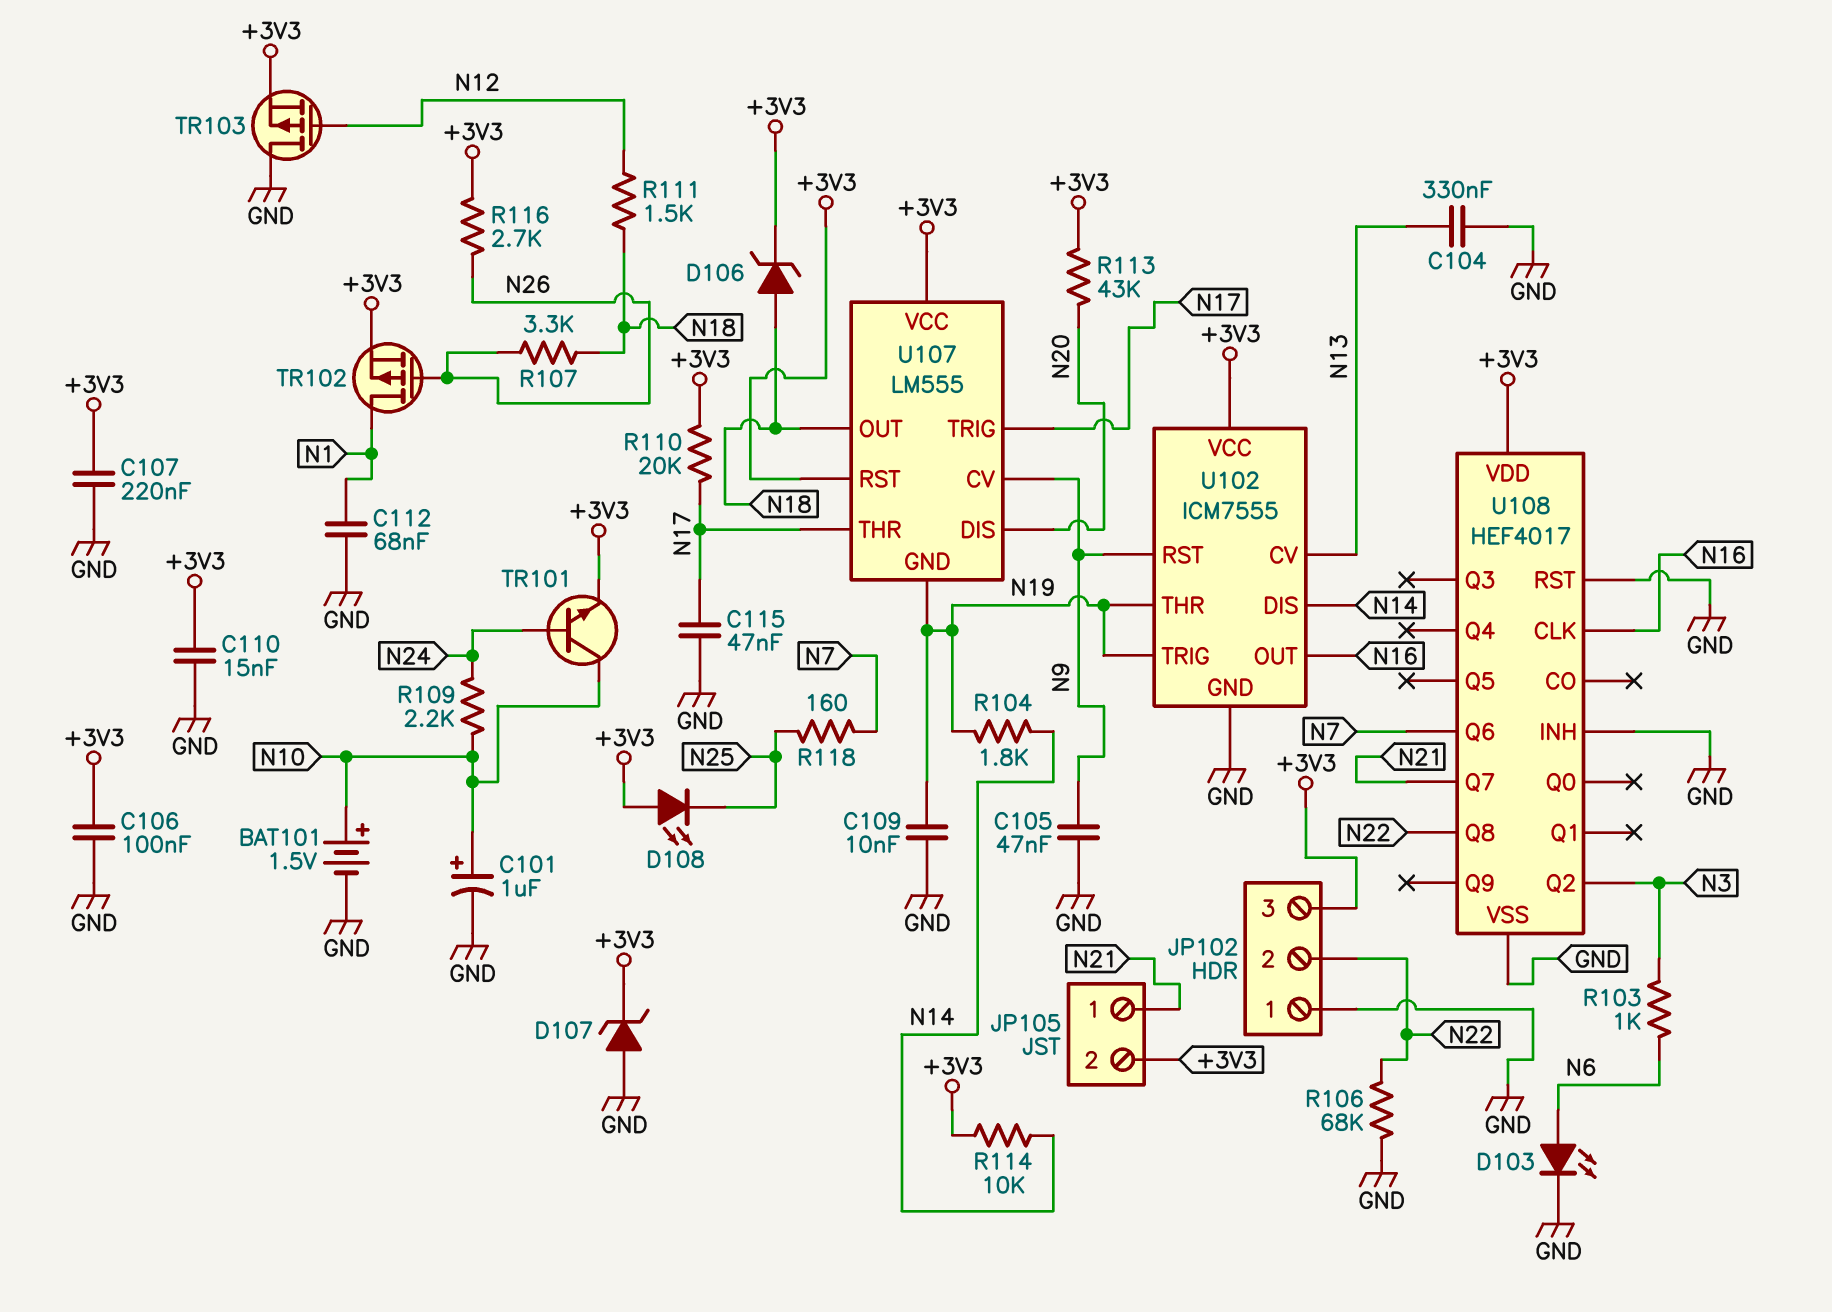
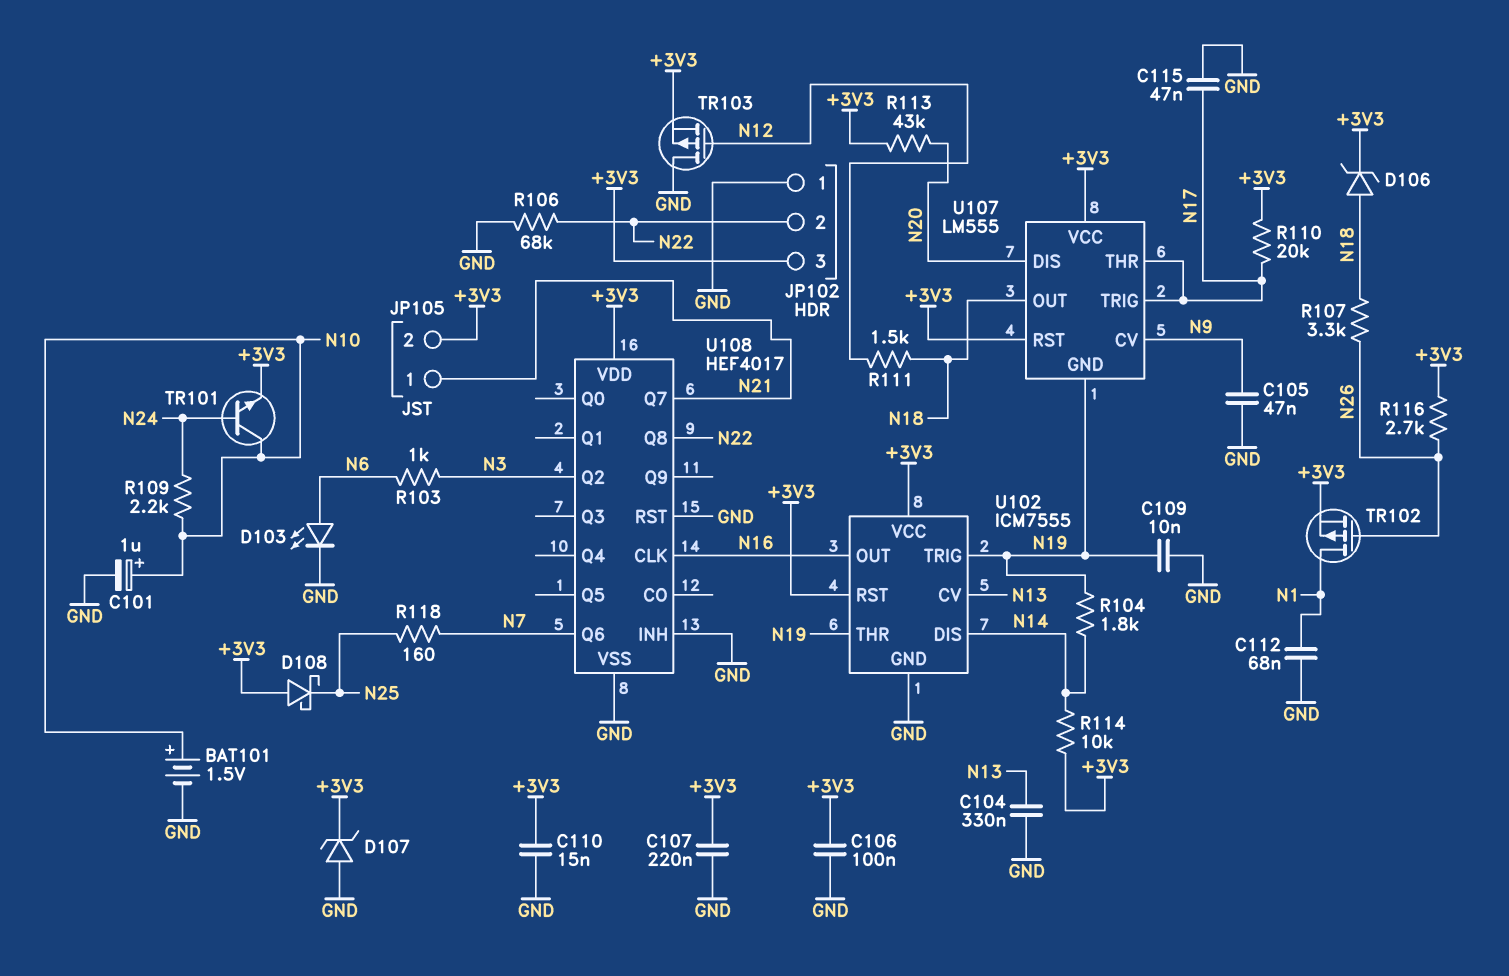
D108: LED (A +3V3, K N25) -> schottky (A +3V3, K N25)
U102 pin RST: N9 -> +3V3

